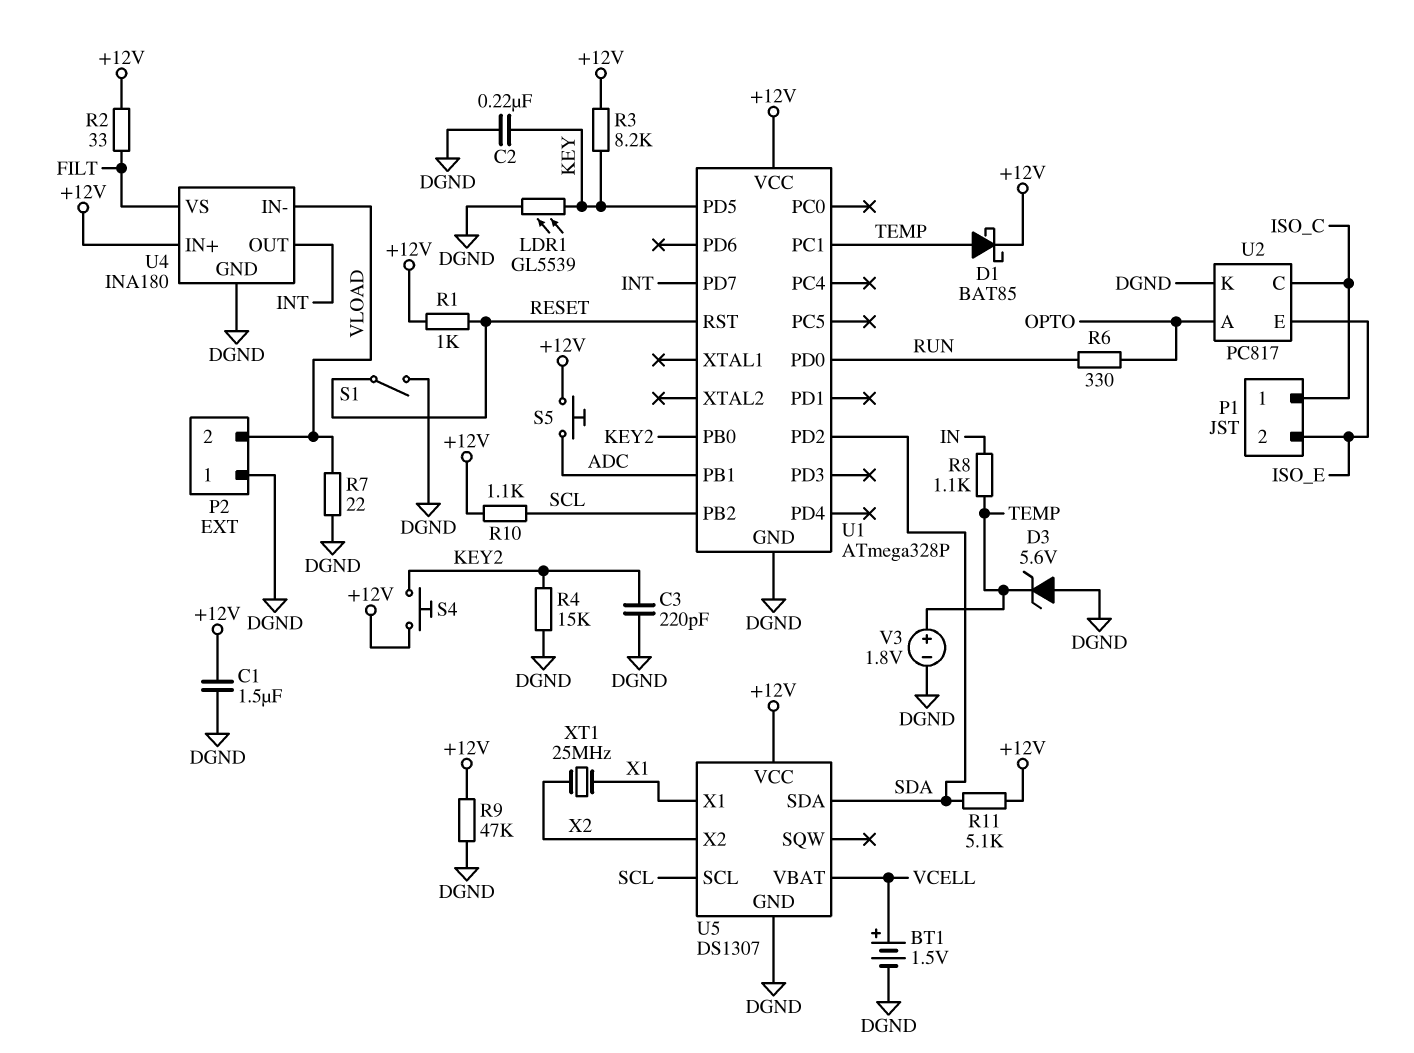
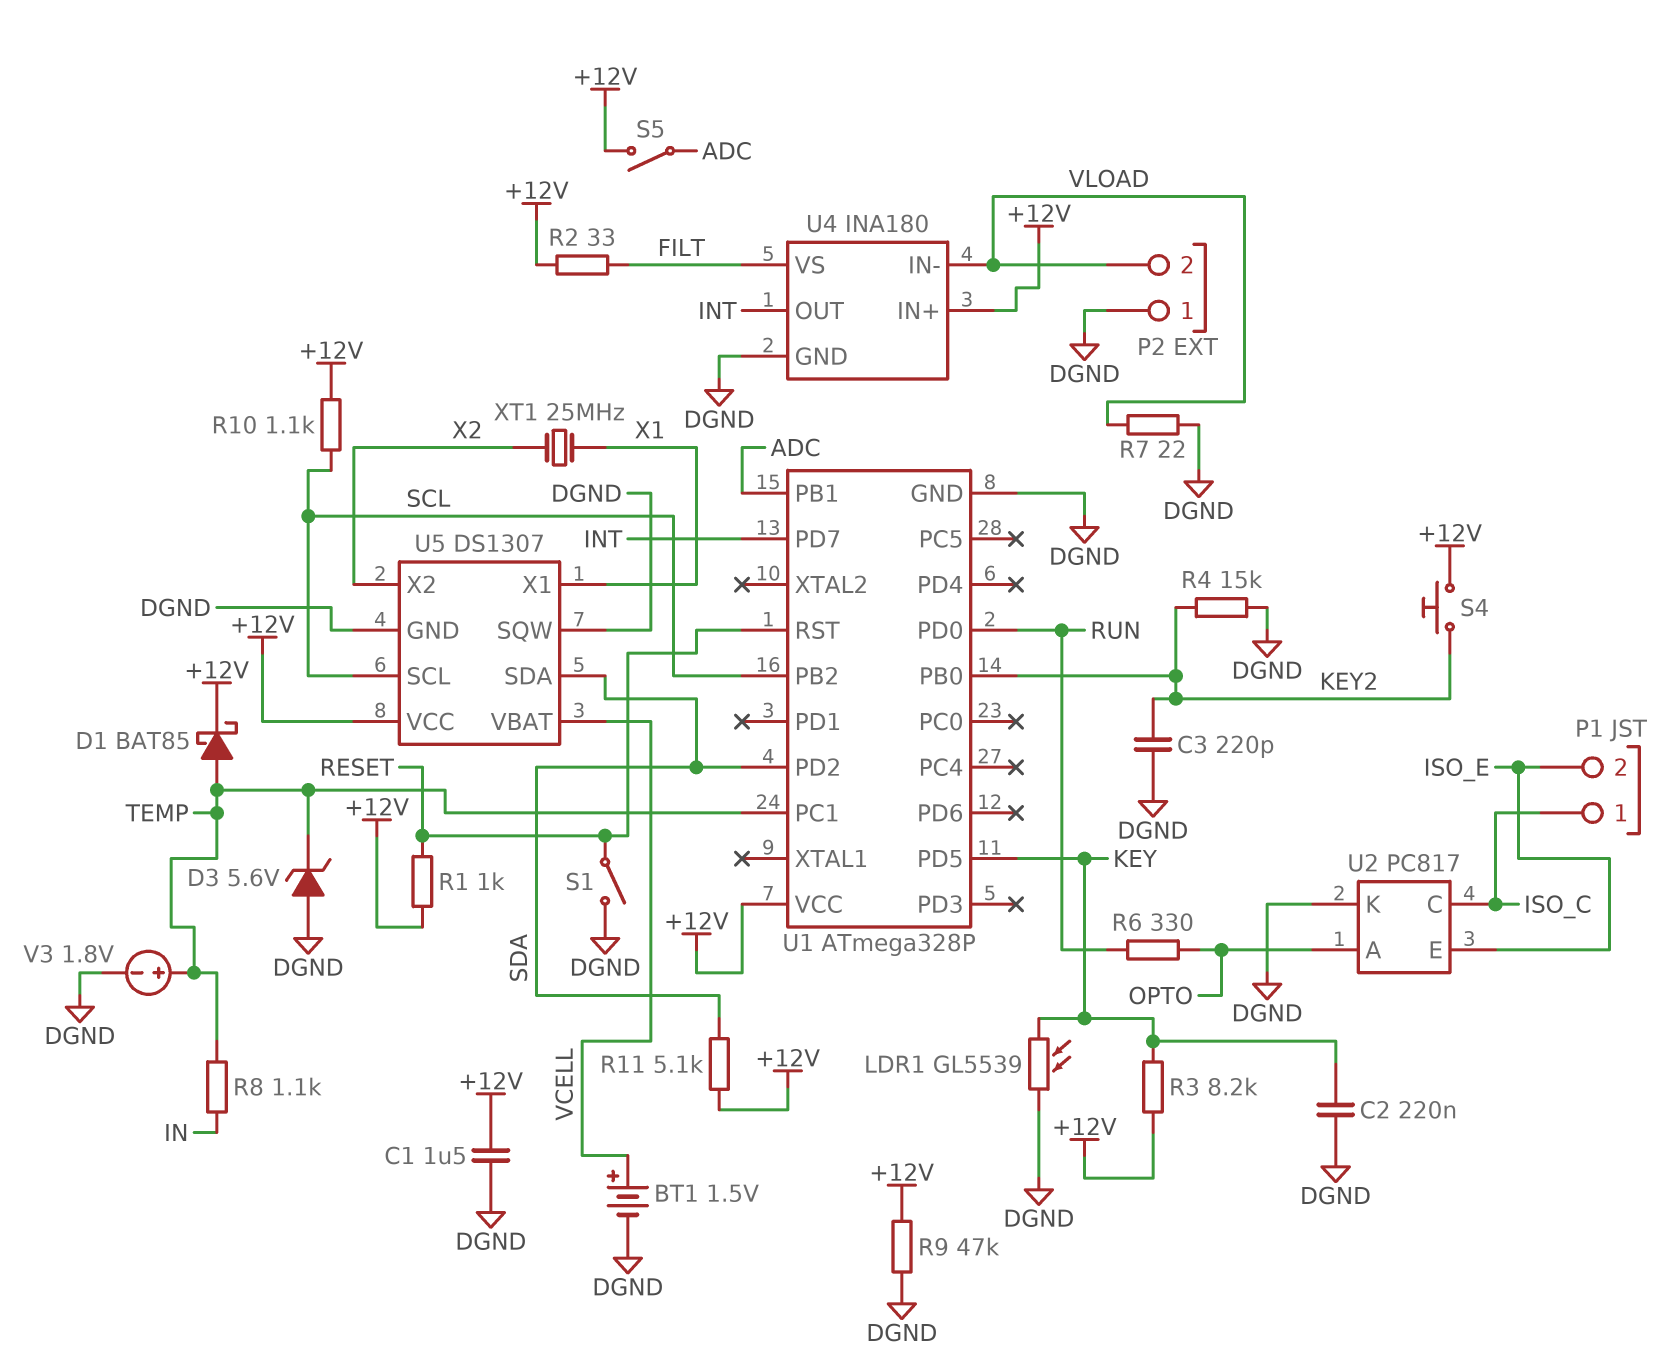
S5: button (+12V, ADC) -> switch (+12V, ADC)
U5 pin SQW: none -> DGND

